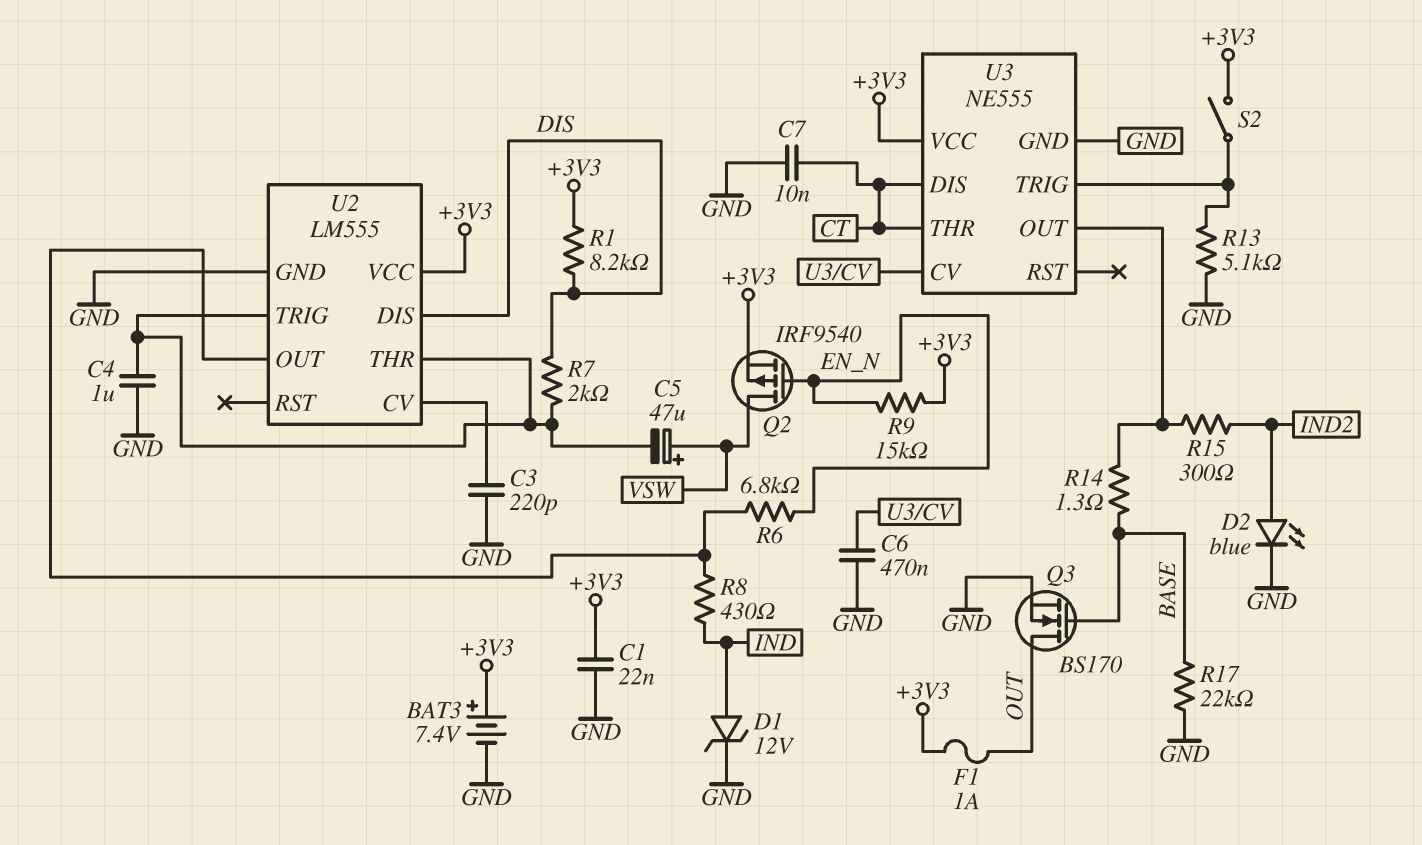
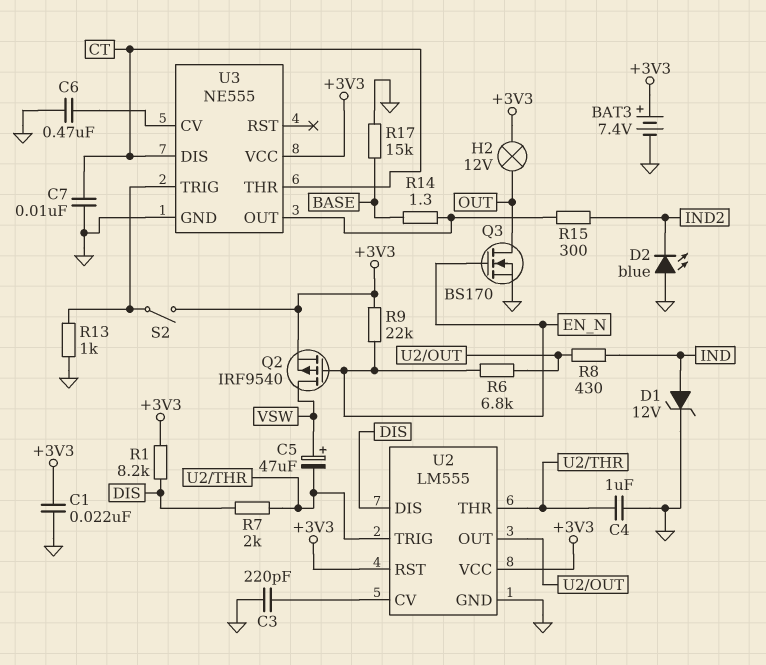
D2: LED blue (A IND2, K GND) -> LED blue (A GND, K IND2)
F1: 1A (+3V3, OUT) -> none
H2: none -> lamp 12V (+3V3, OUT)
Q3: NMOS BS170 (G BASE, D OUT, S GND) -> NMOS BS170 (G EN_N, D OUT, S GND)
R9: 15k (+3V3, EN_N) -> 22k (+3V3, EN_N)
R13: 5.1k (GND, U3/TRIG) -> 1k (GND, U3/TRIG)
R17: 22k (BASE, GND) -> 15k (BASE, GND)
U2 pin RST: none -> +3V3

